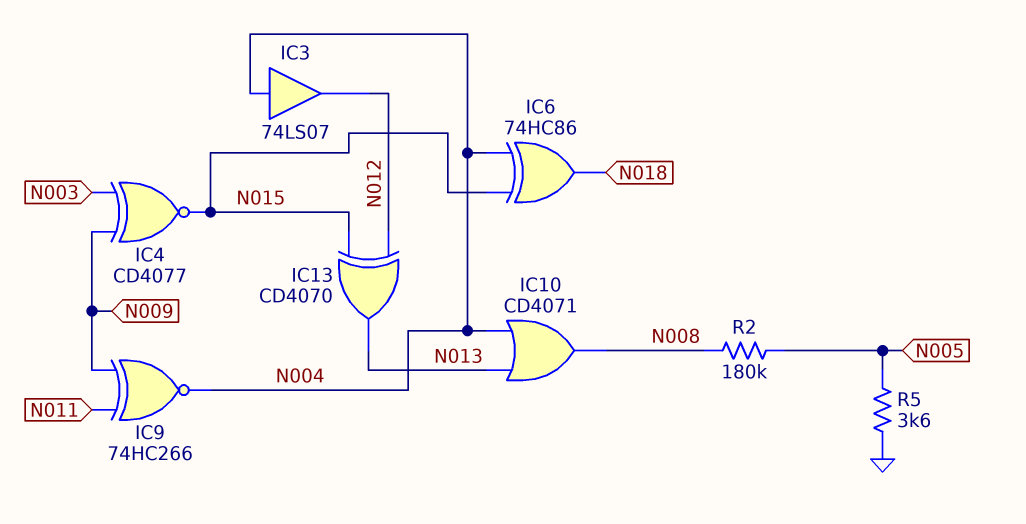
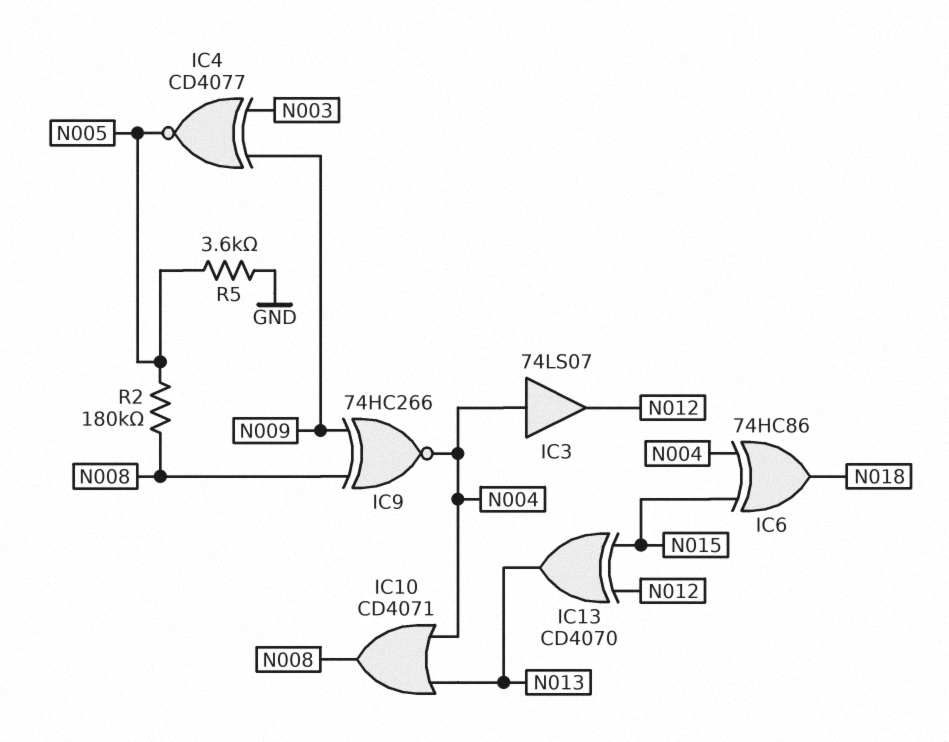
IC4: XNOR CD4077 (in N003, in N009, out N015) -> XNOR CD4077 (in N003, in N009, out N005)
IC9: XNOR 74HC266 (in N009, in N011, out N004) -> XNOR 74HC266 (in N008, in N009, out N004)

